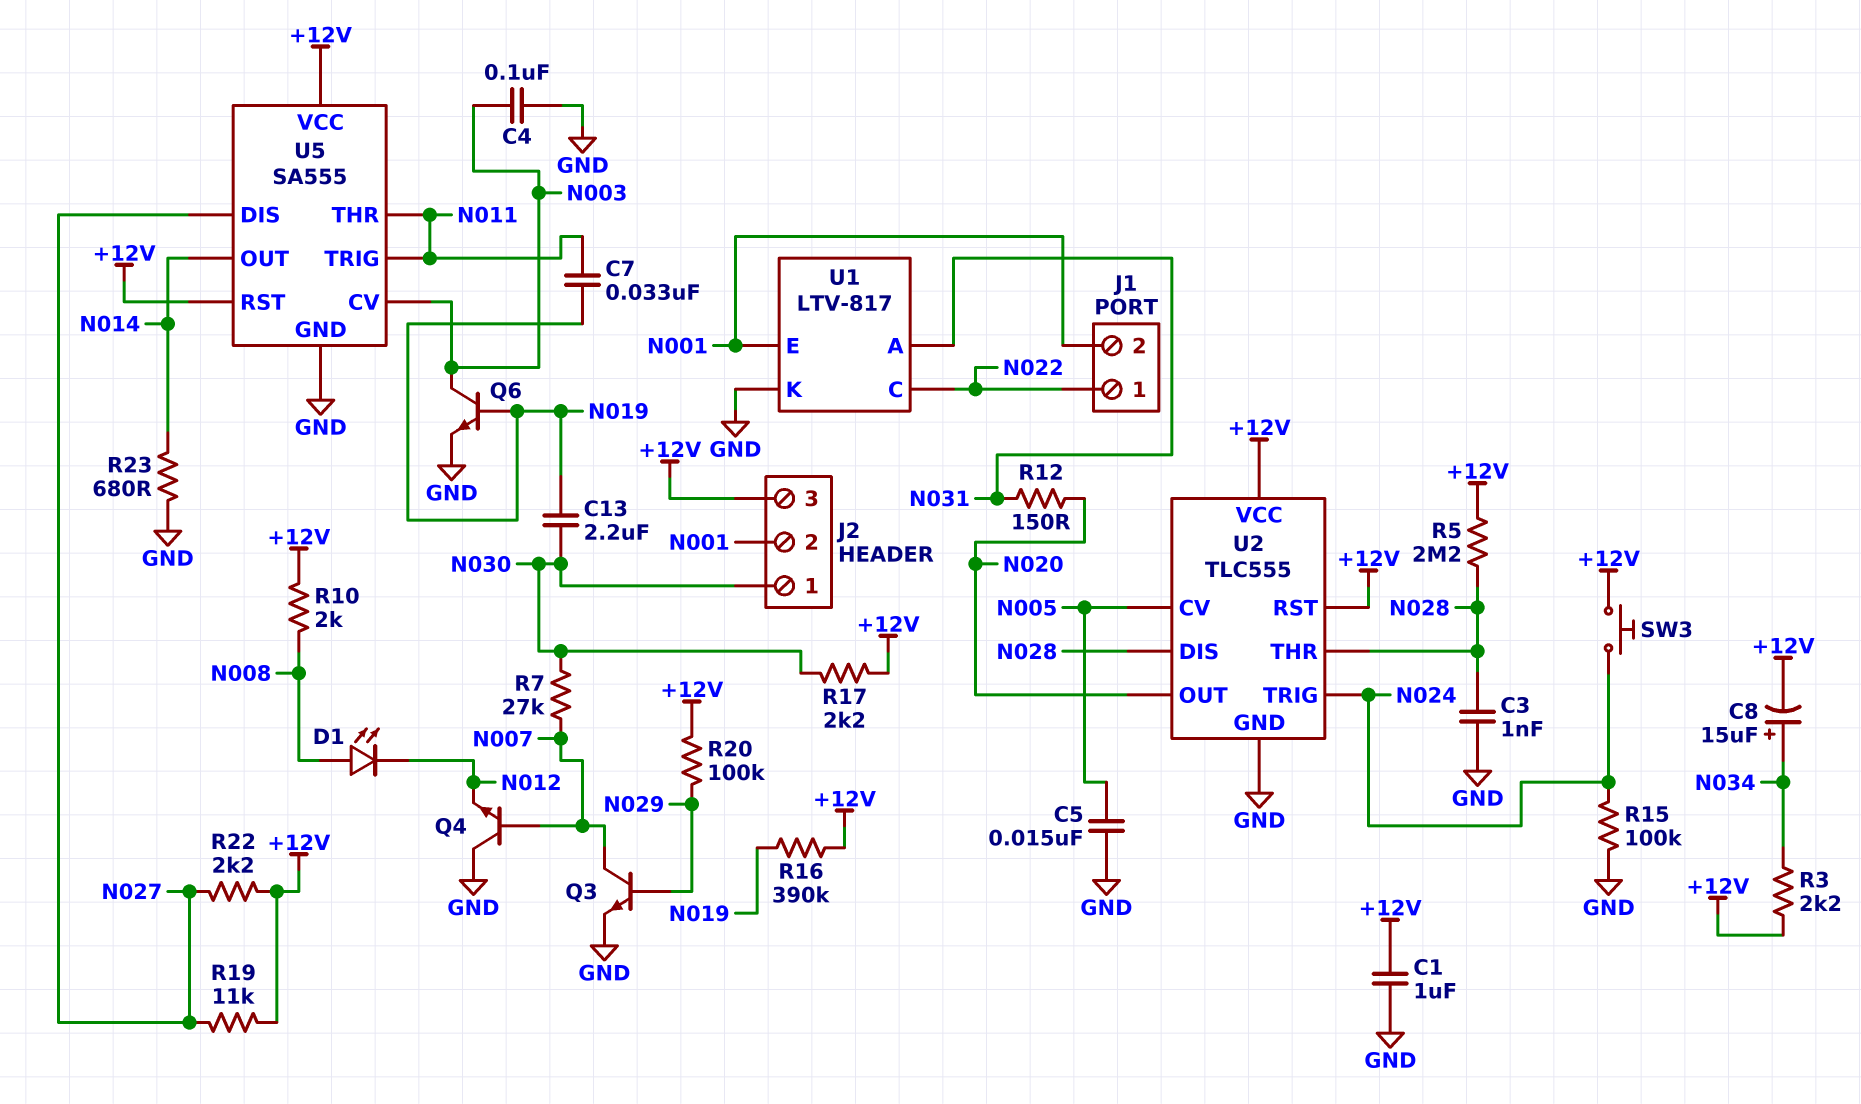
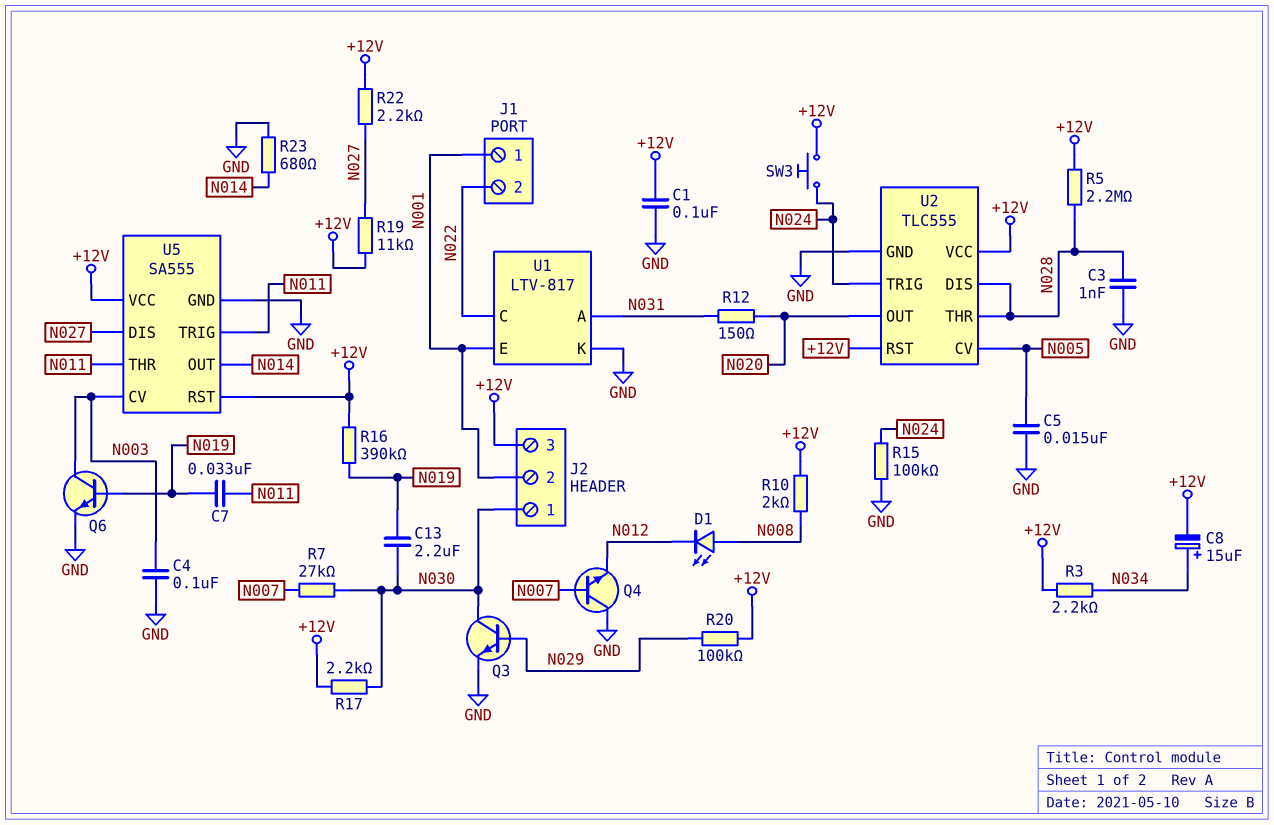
C1: 1uF (+12V, GND) -> 100nF (+12V, GND)
J1 pin 1: N022 -> N001
J1 pin 2: N001 -> N022
Q3: NPN (B N029, C N007, E GND) -> NPN (B N029, C N030, E GND)

